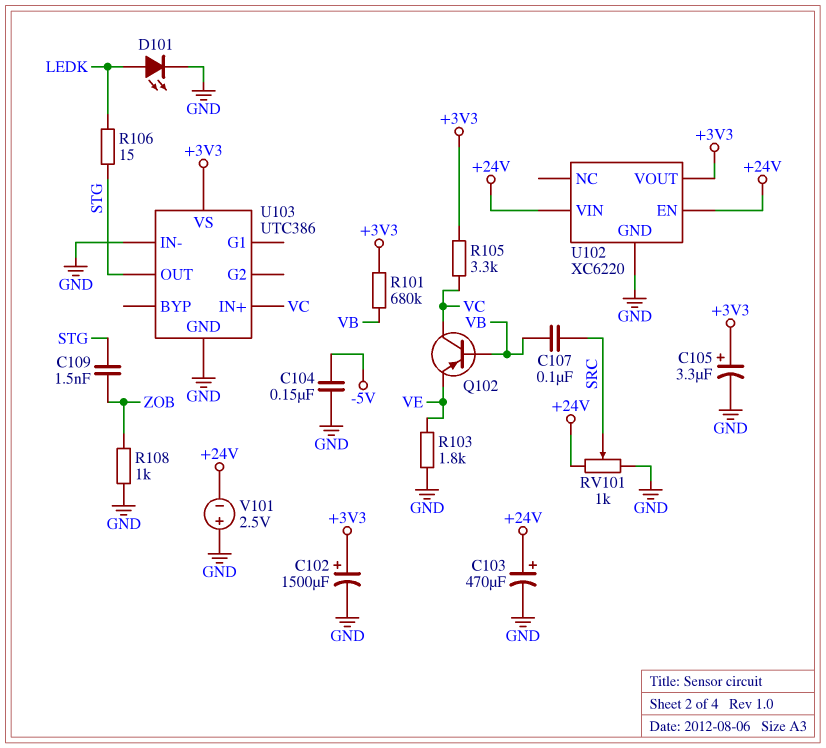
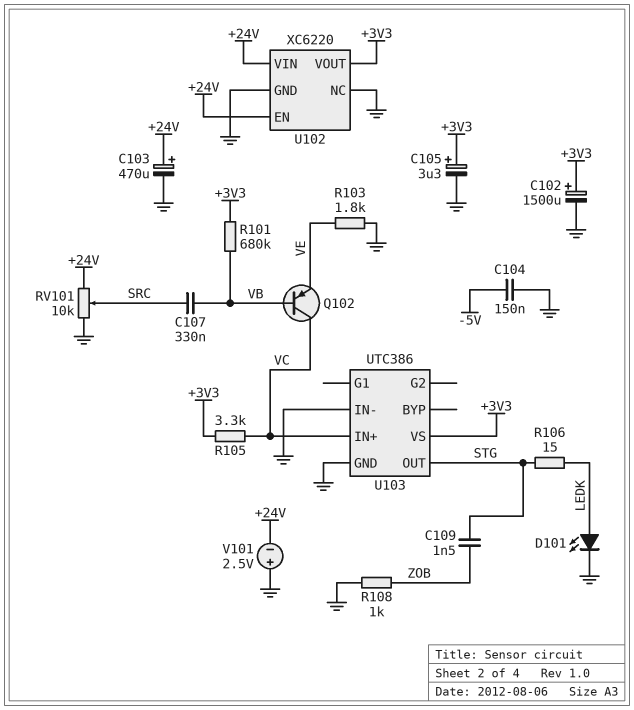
C107: 100nF (SRC, VB) -> 330nF (SRC, VB)
RV101: 1k (+24V, GND, wiper SRC) -> 10k (+24V, GND, wiper SRC)
U102 pin NC: none -> GND

